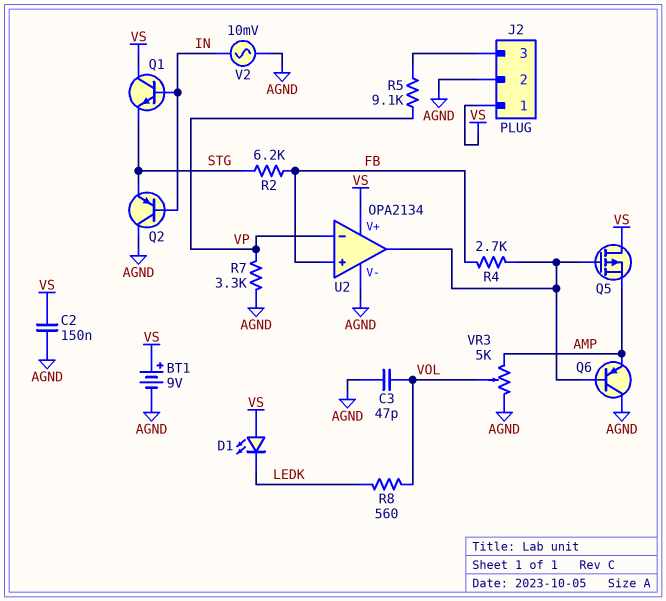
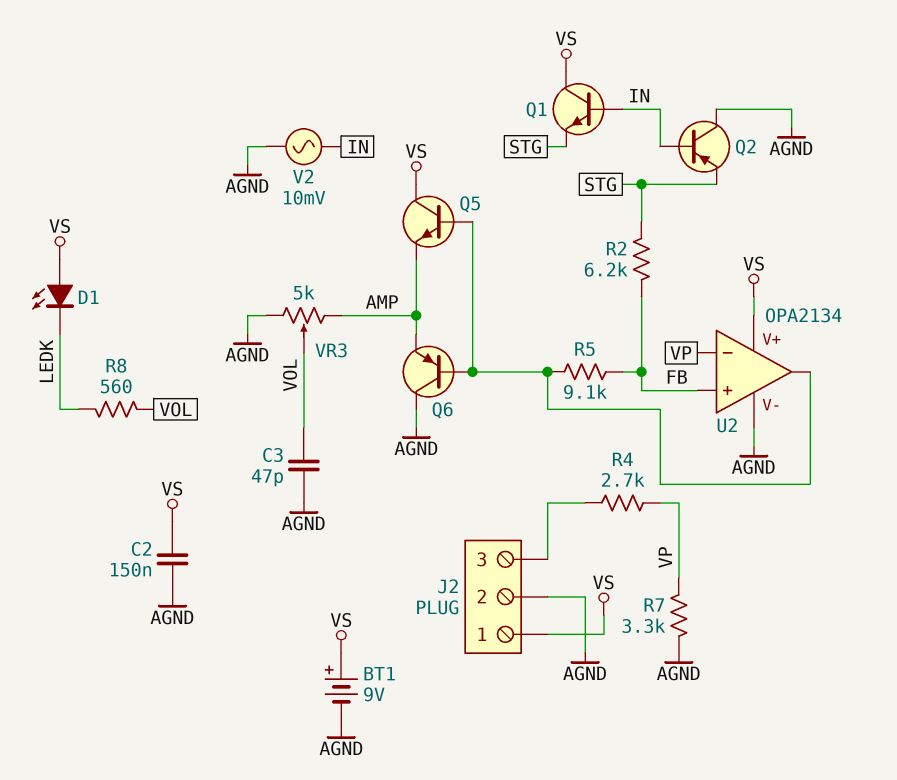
Q5: PMOS (G U2/out, D VS, S AMP) -> NPN (B U2/out, C VS, E AMP)
R4: 2.7k (FB, U2/out) -> 2.7k (J2/3, VP)
R5: 9.1k (J2/3, VP) -> 9.1k (FB, U2/out)

